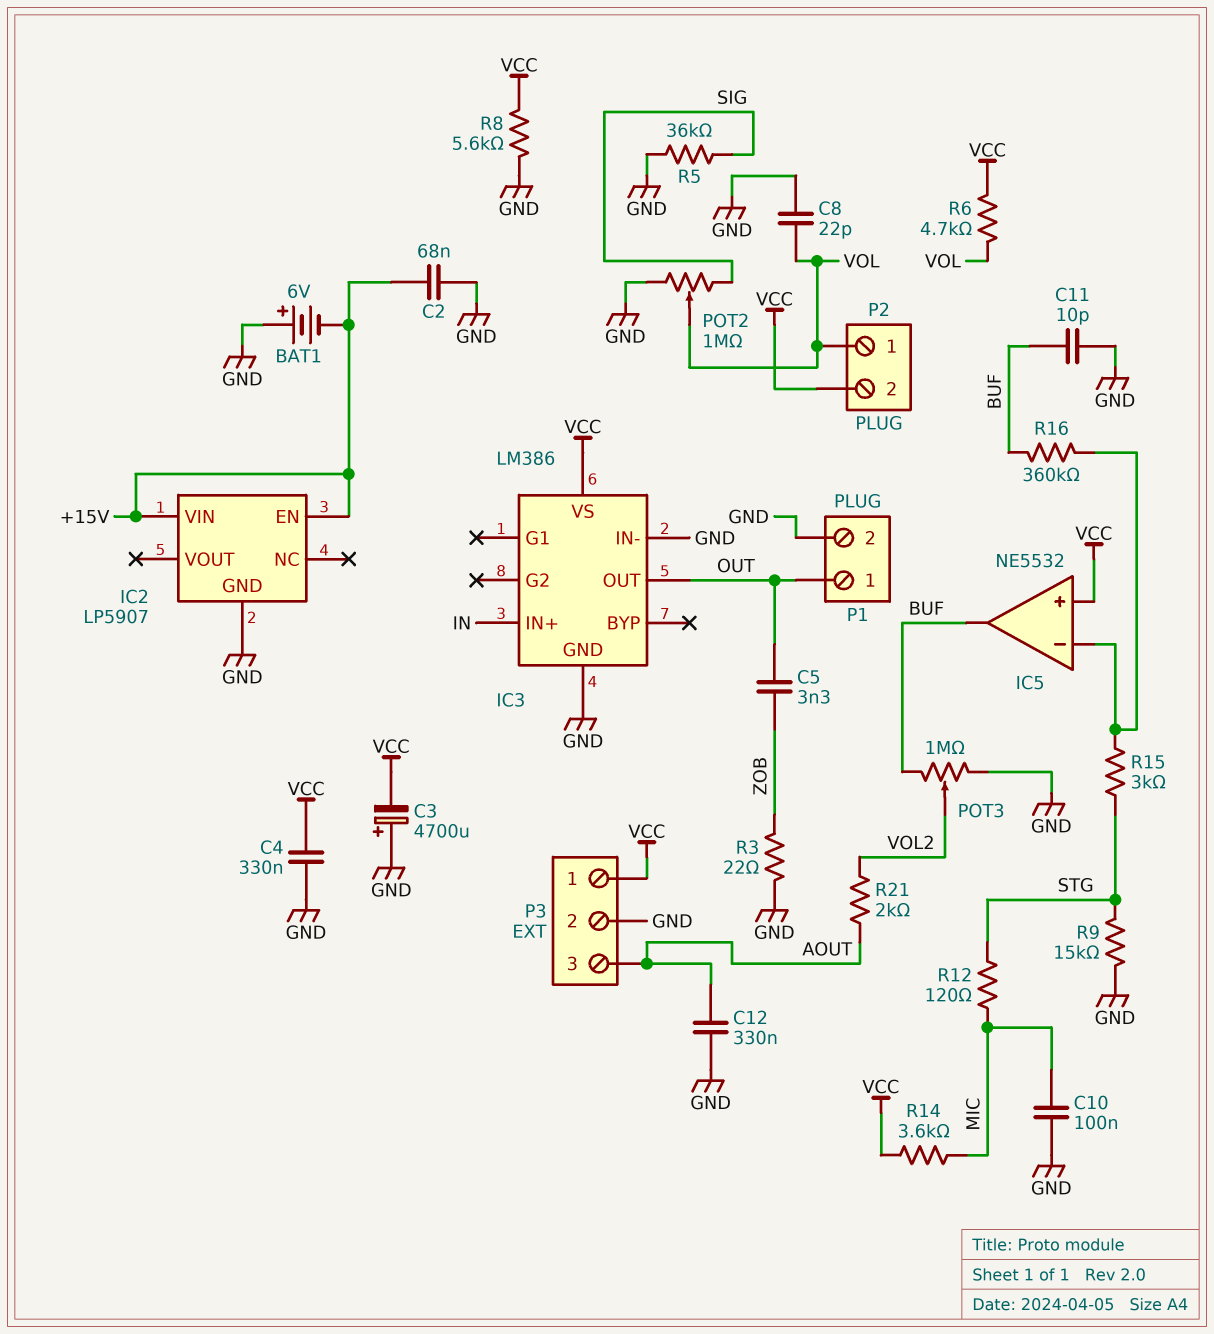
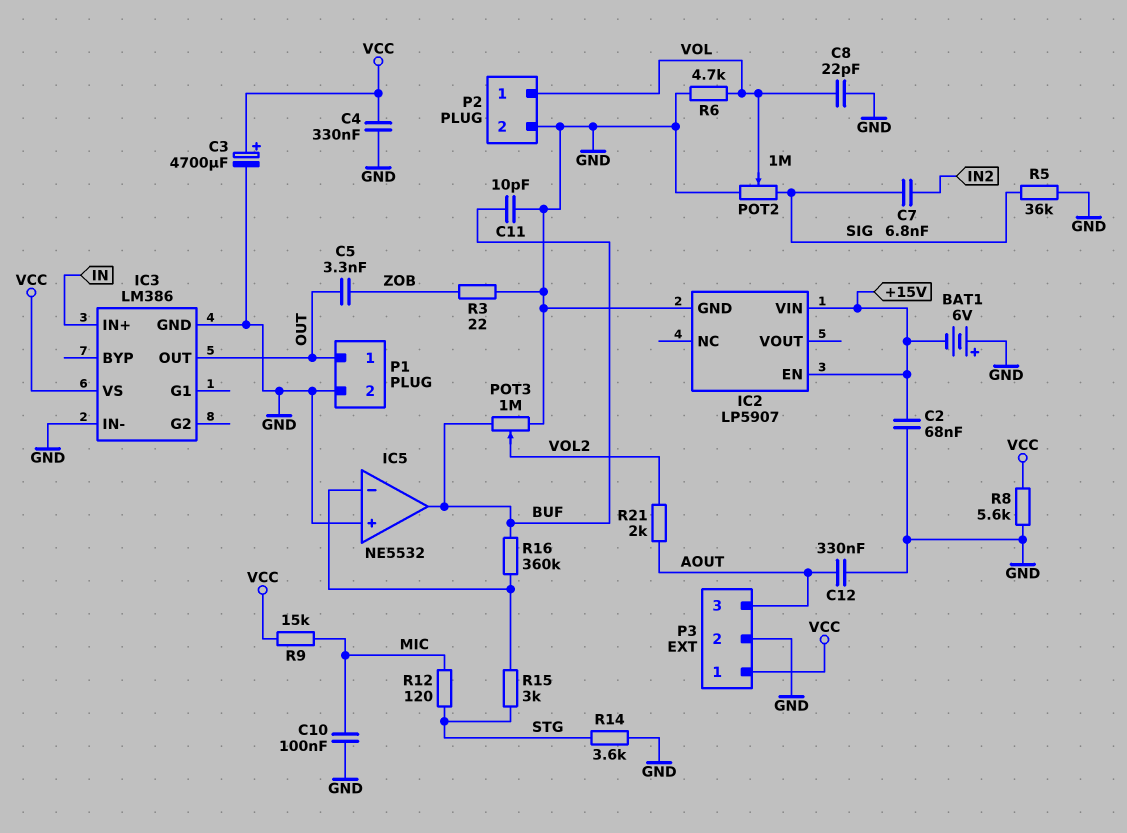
C3: 4700uF (plus GND, minus VCC) -> 4700uF (plus VCC, minus GND)
C7: none -> 6.8nF (IN2, SIG)
IC5 pin in+: VCC -> GND
P2 pin 2: VCC -> GND
R6: 4.7k (VCC, VOL) -> 4.7k (GND, VOL)
R9: 15k (GND, STG) -> 15k (MIC, VCC)
R14: 3.6k (MIC, VCC) -> 3.6k (GND, STG)

